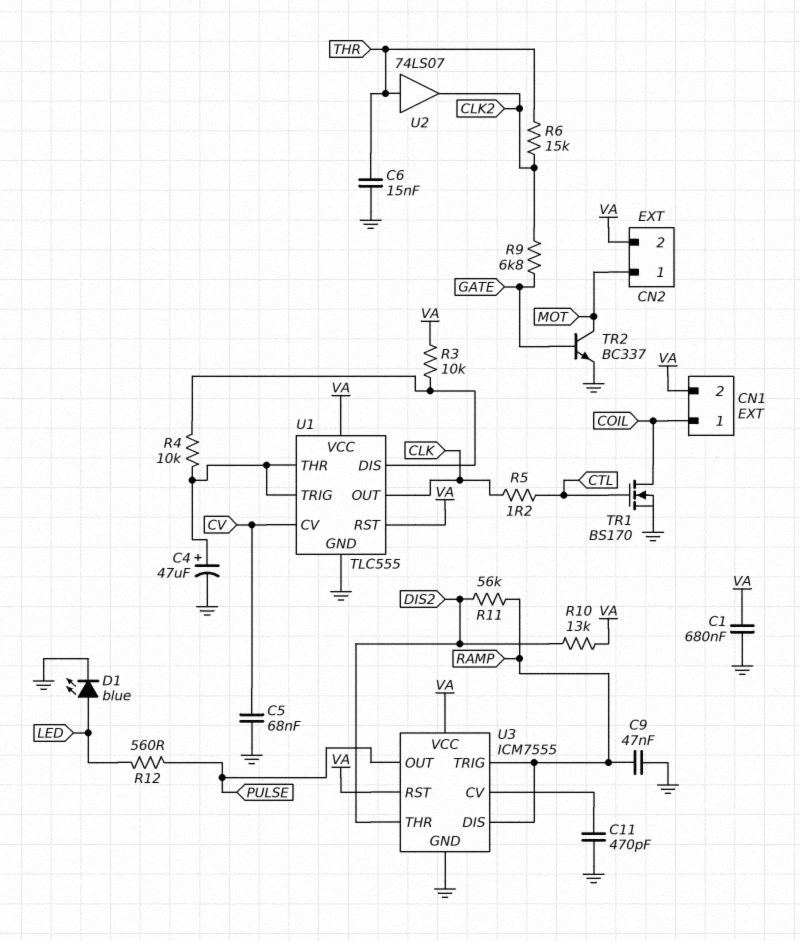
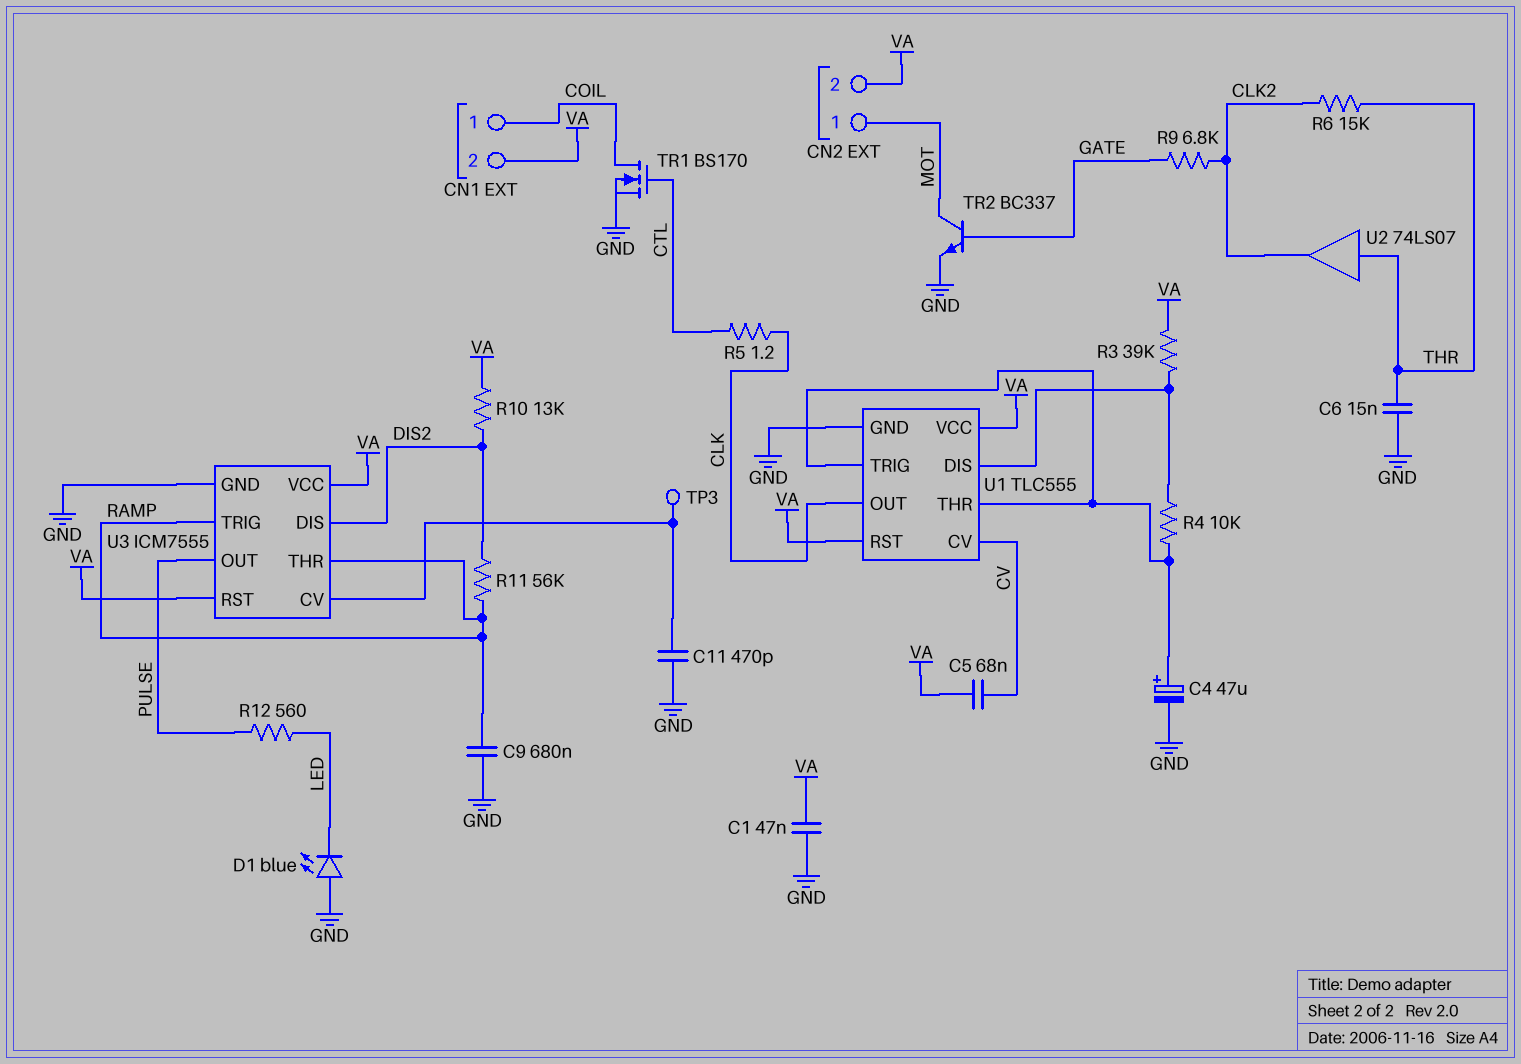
C1: 680nF (GND, VA) -> 47nF (GND, VA)
C5: 68nF (CV, GND) -> 68nF (CV, VA)
C9: 47nF (GND, RAMP) -> 680nF (GND, RAMP)
D1: LED blue (A LED, K GND) -> LED blue (A GND, K LED)
R3: 10k (U1/DIS, VA) -> 39k (U1/DIS, VA)
TP3: none -> test point (U3/CV)
U3 pin DIS: RAMP -> DIS2
U3 pin THR: DIS2 -> RAMP

